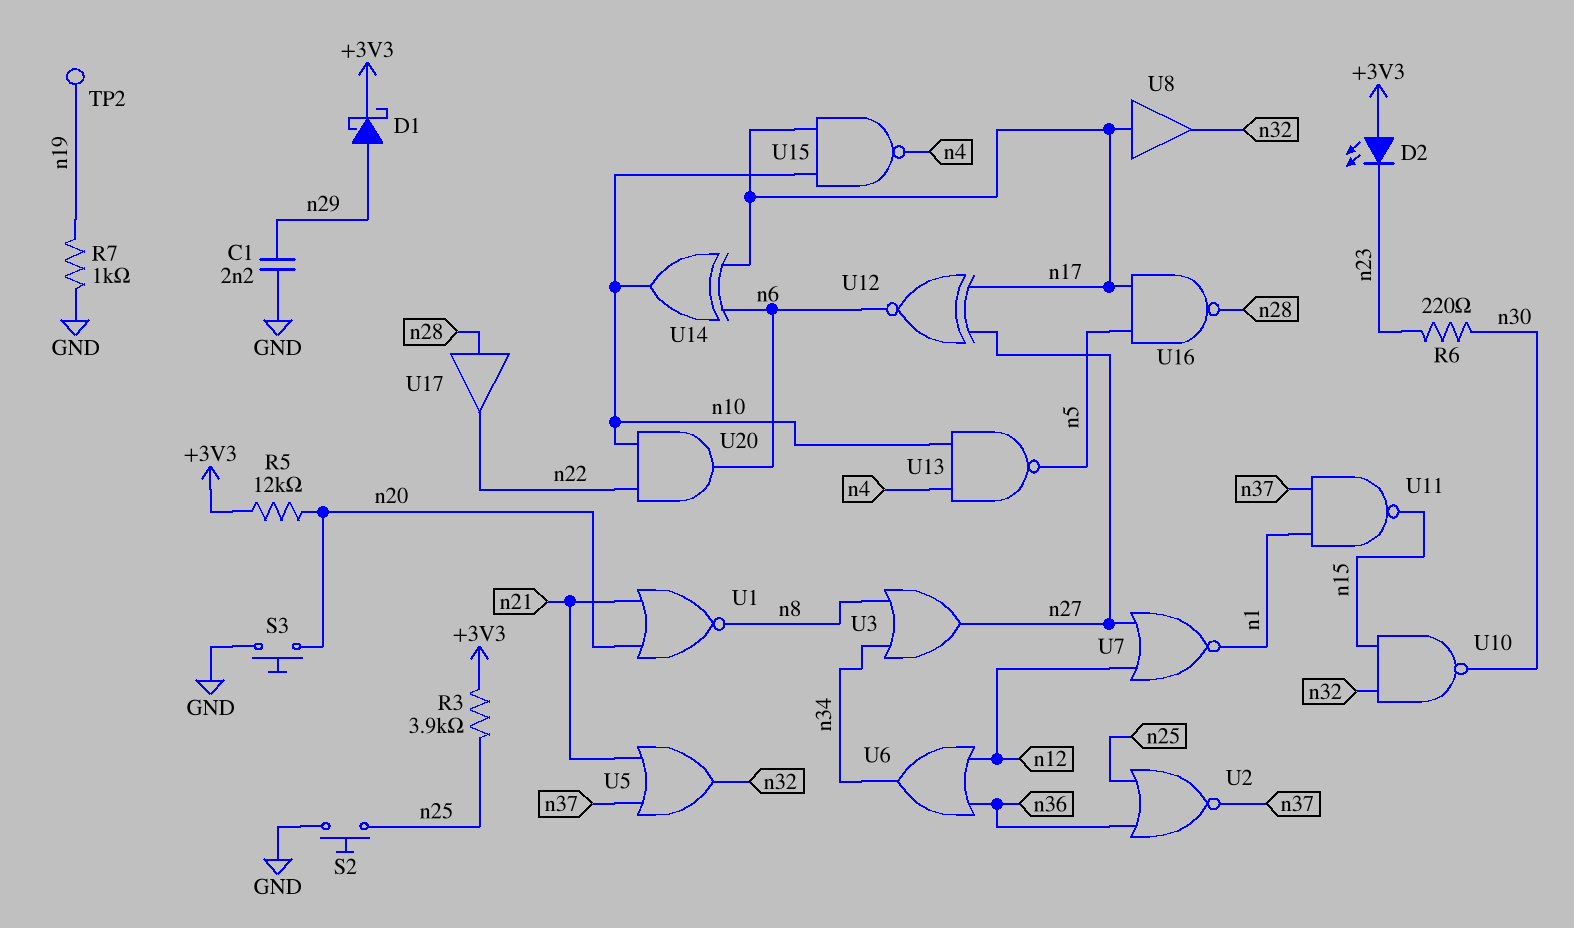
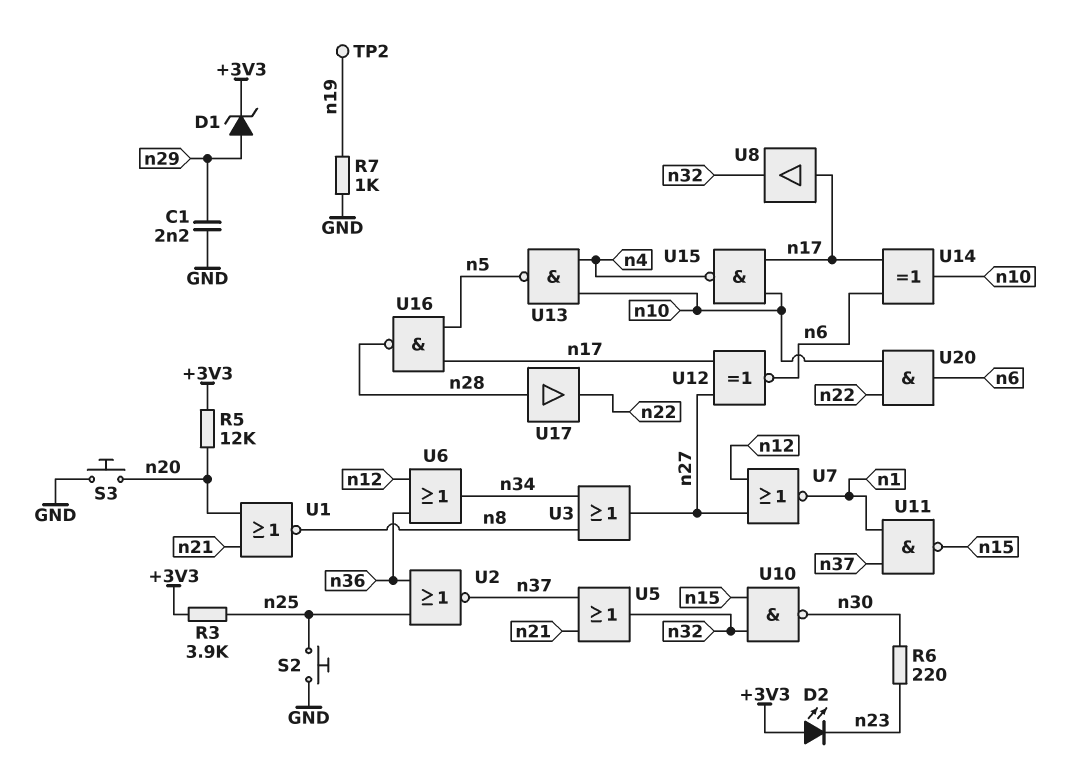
D1: schottky (A n29, K +3V3) -> zener (A n29, K +3V3)

